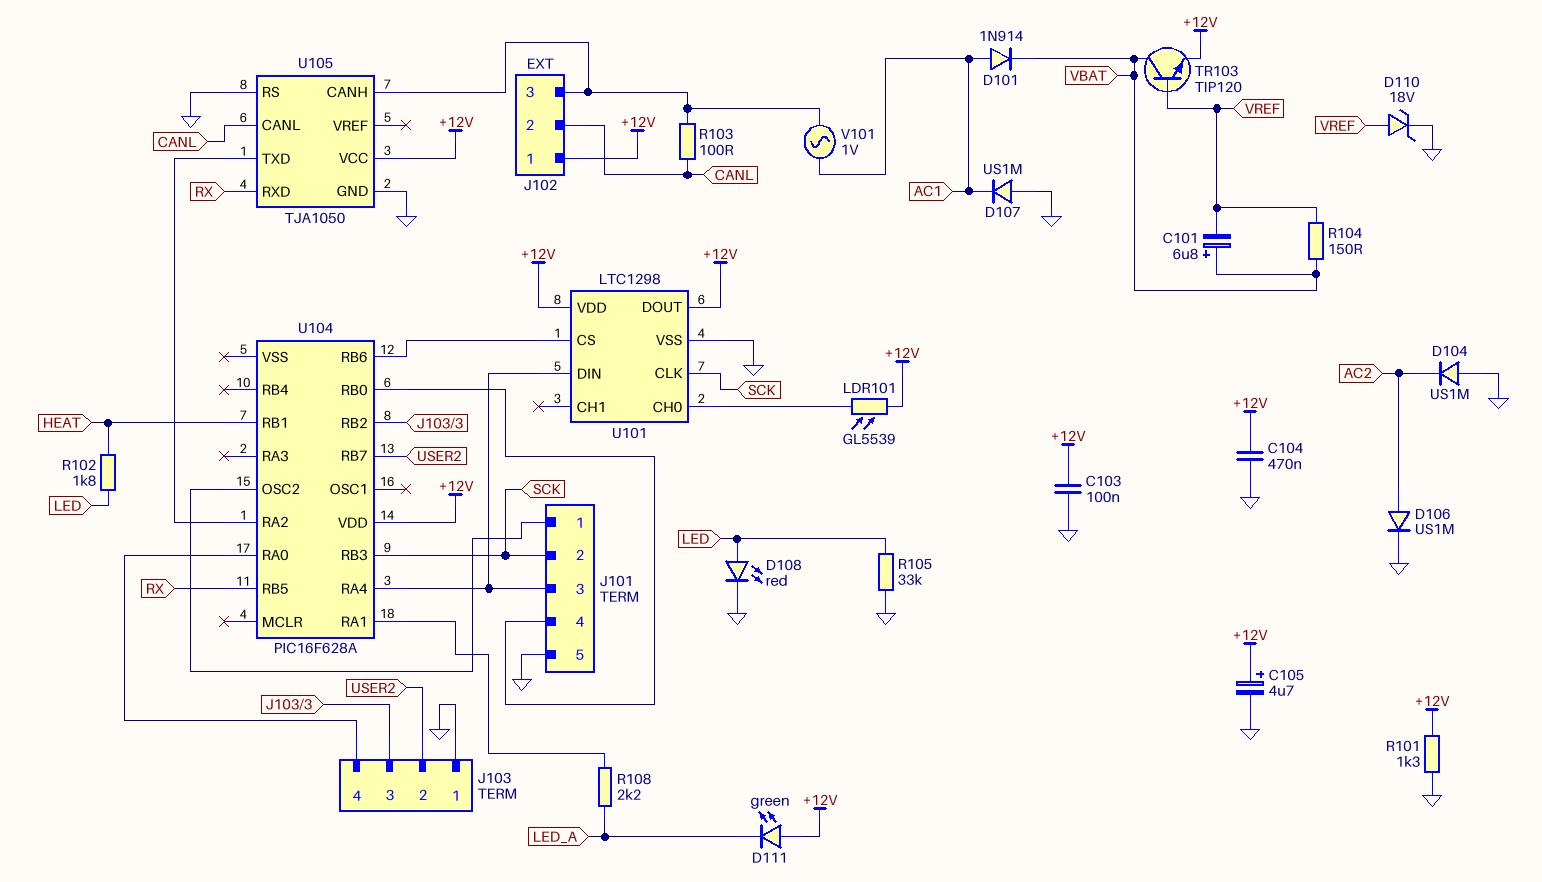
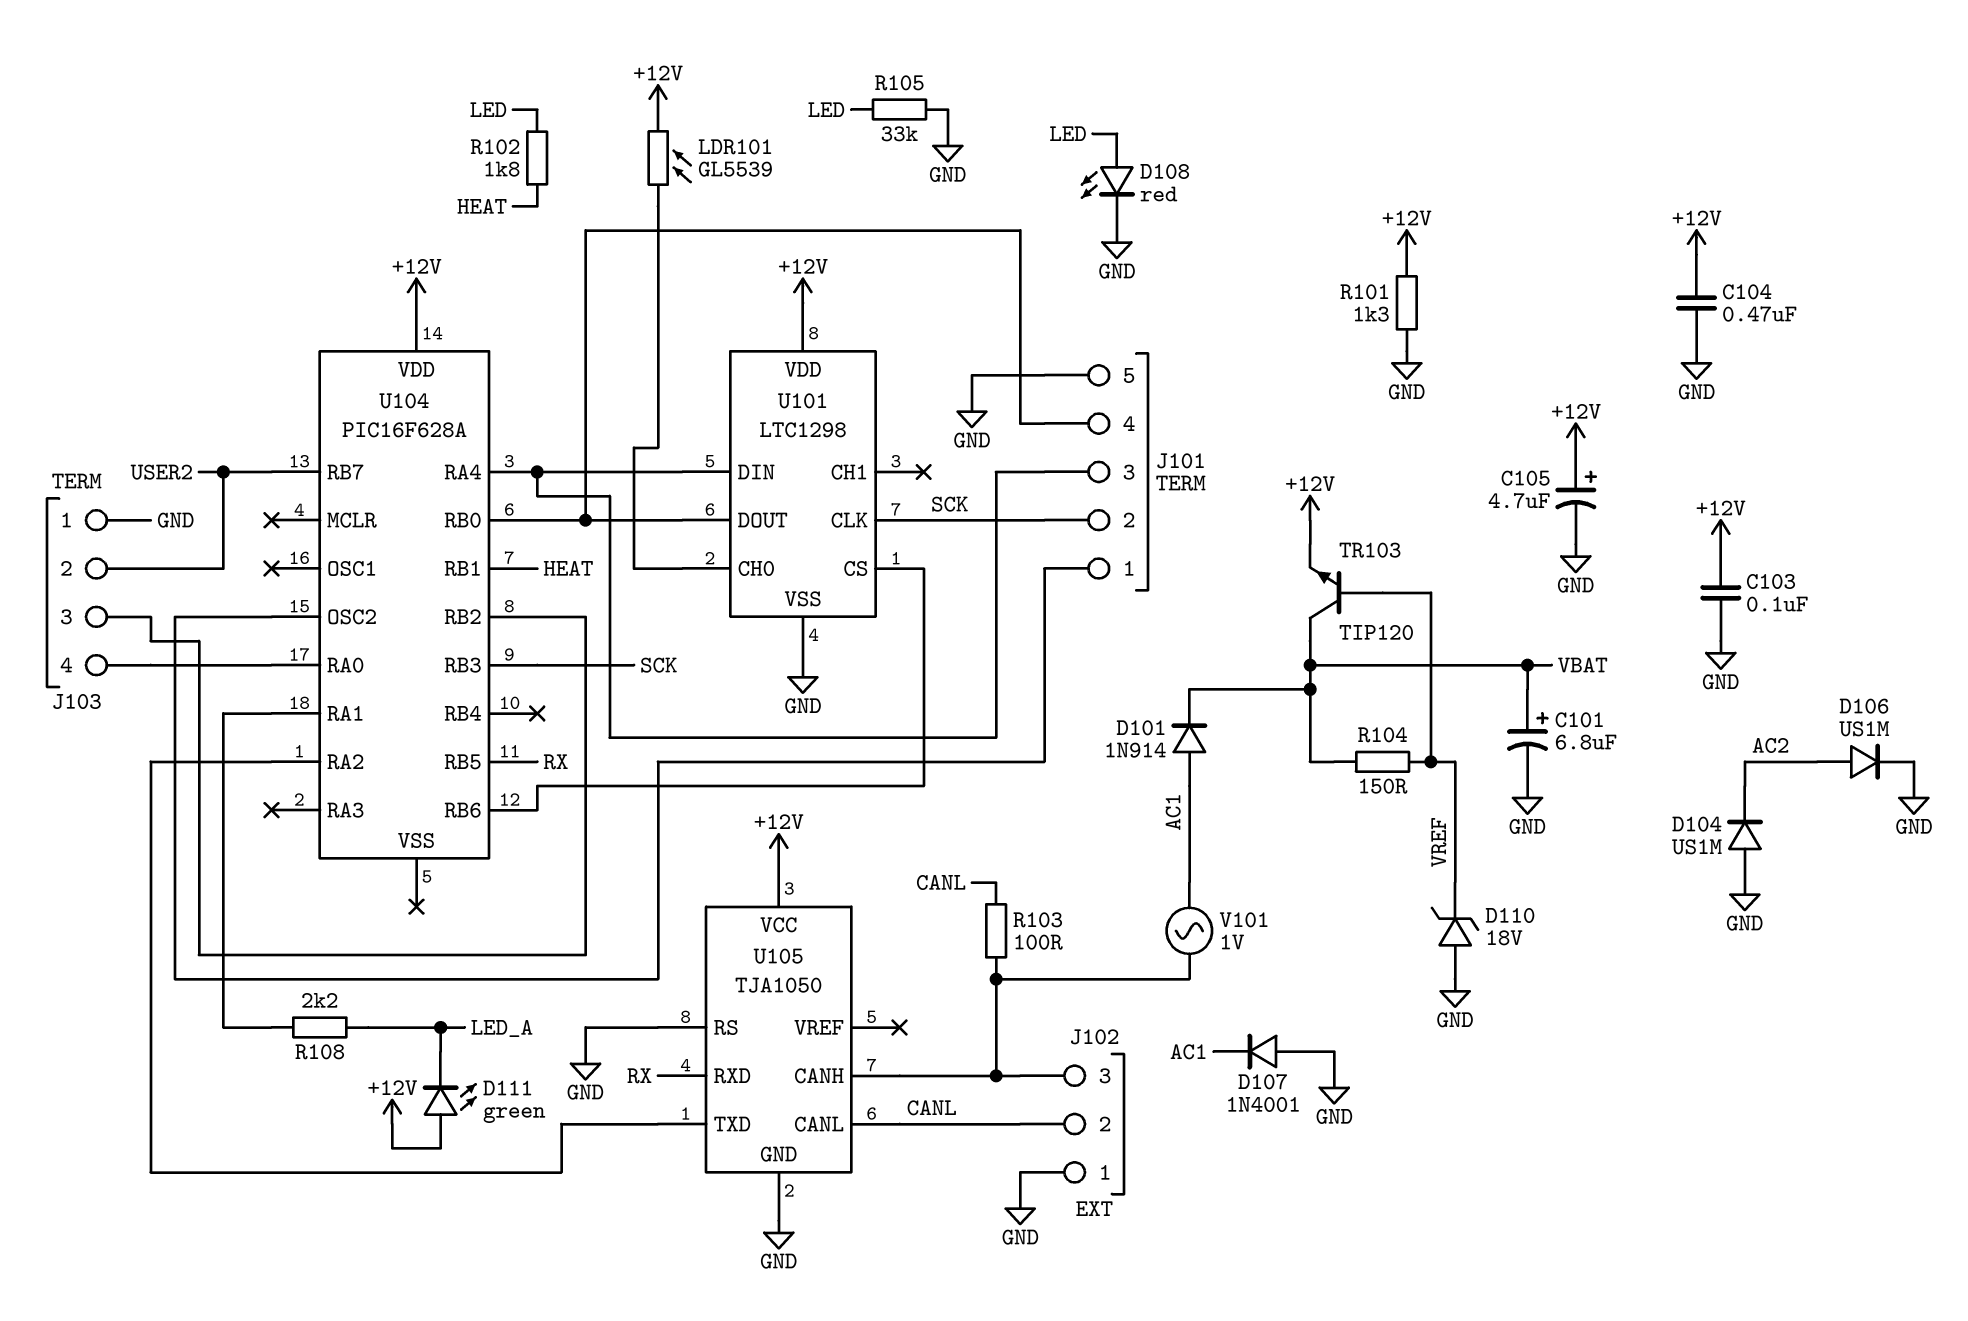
C101: 6.8uF (plus VBAT, minus VREF) -> 6.8uF (plus VBAT, minus GND)
D107: diode US1M (A GND, K AC1) -> diode 1N4001 (A GND, K AC1)
D110: zener 18V (A VREF, K GND) -> zener 18V (A GND, K VREF)
J102 pin 1: +12V -> GND
U101 pin DOUT: +12V -> J101/4

